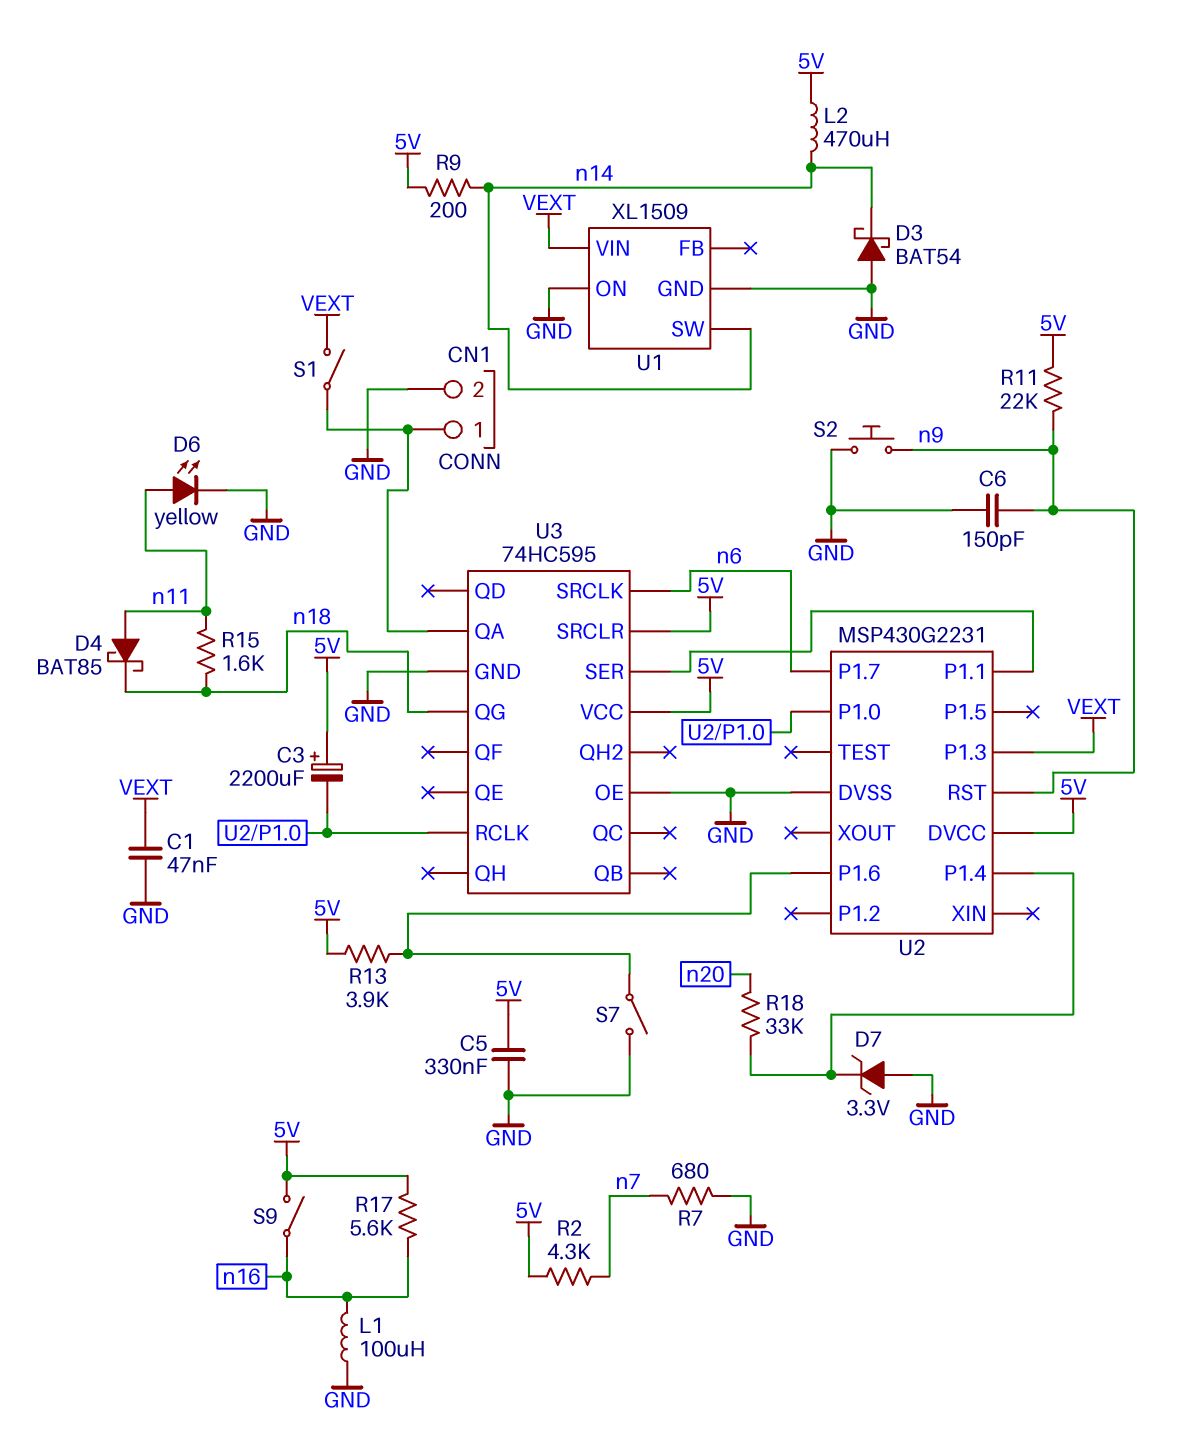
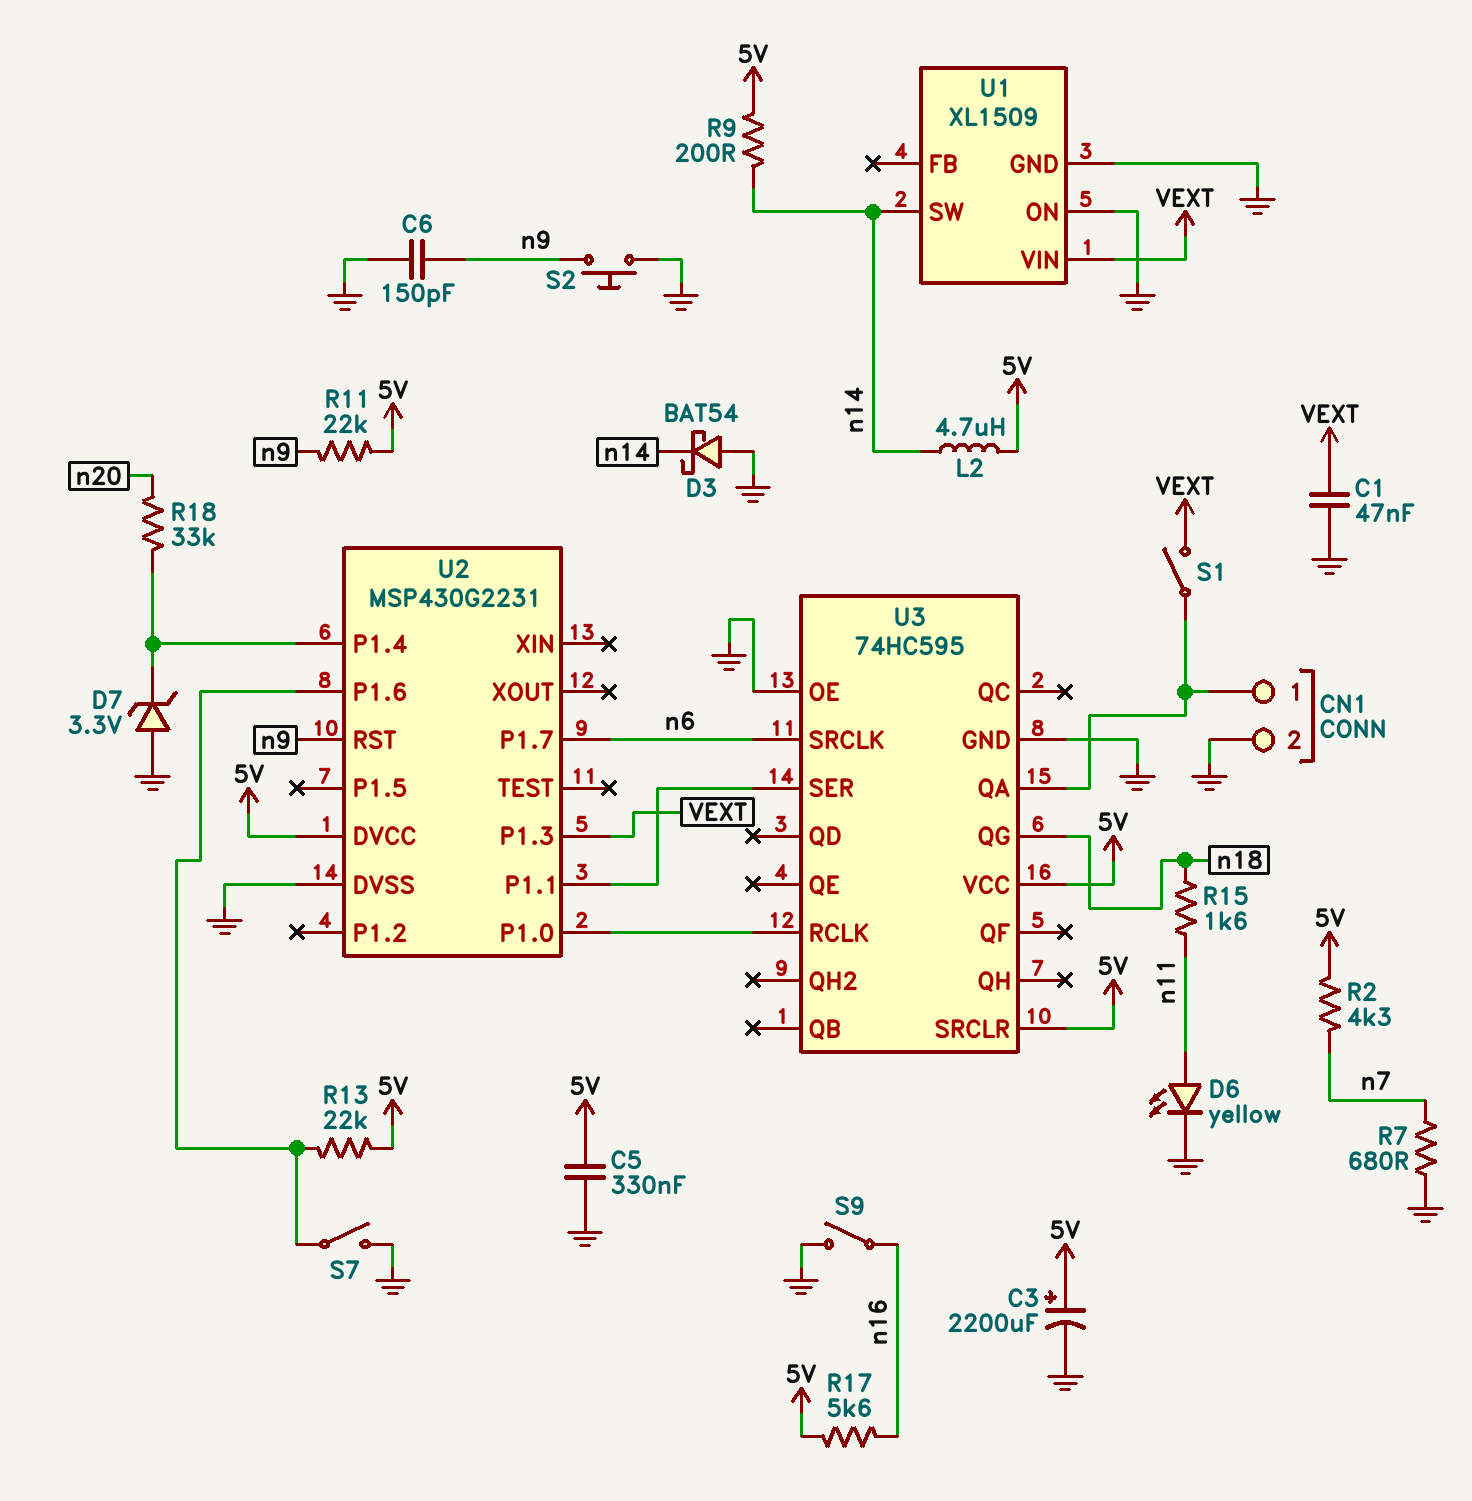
C3: 2200uF (plus 5V, minus U2/P1.0) -> 2200uF (plus 5V, minus GND)
D4: schottky BAT85 (A n11, K n18) -> none
L1: 100uH (GND, n16) -> none
L2: 470uH (5V, n14) -> 4.7uH (5V, n14)
R13: 3.9k (5V, U2/P1.6) -> 22k (5V, U2/P1.6)
S9: switch (5V, n16) -> switch (GND, n16)

